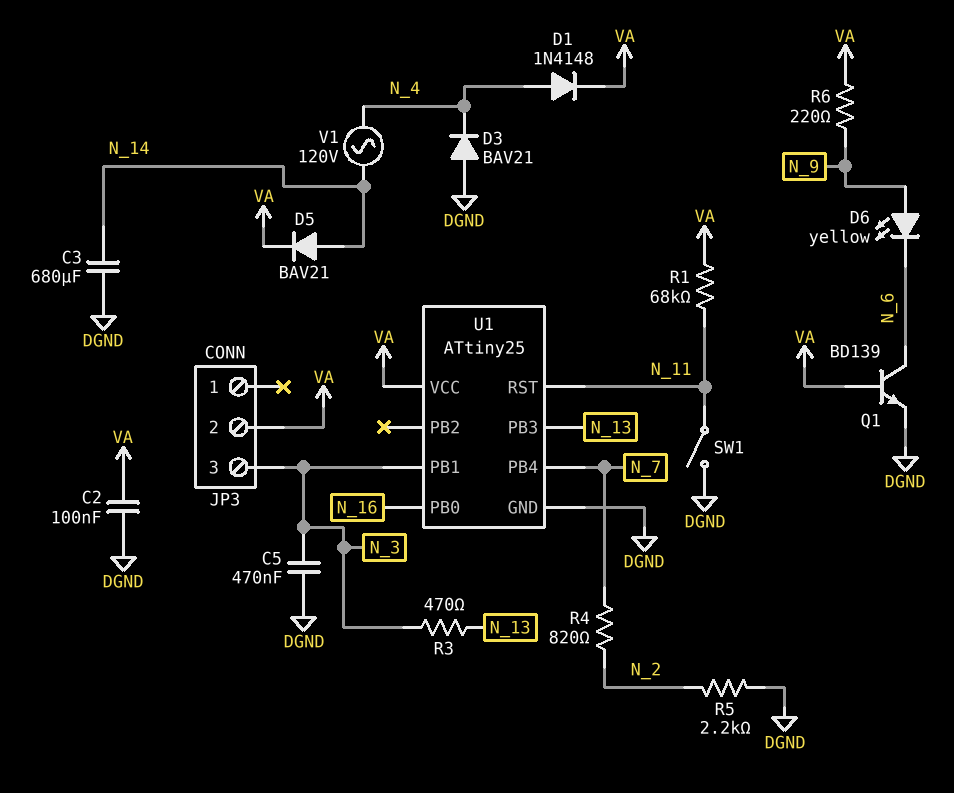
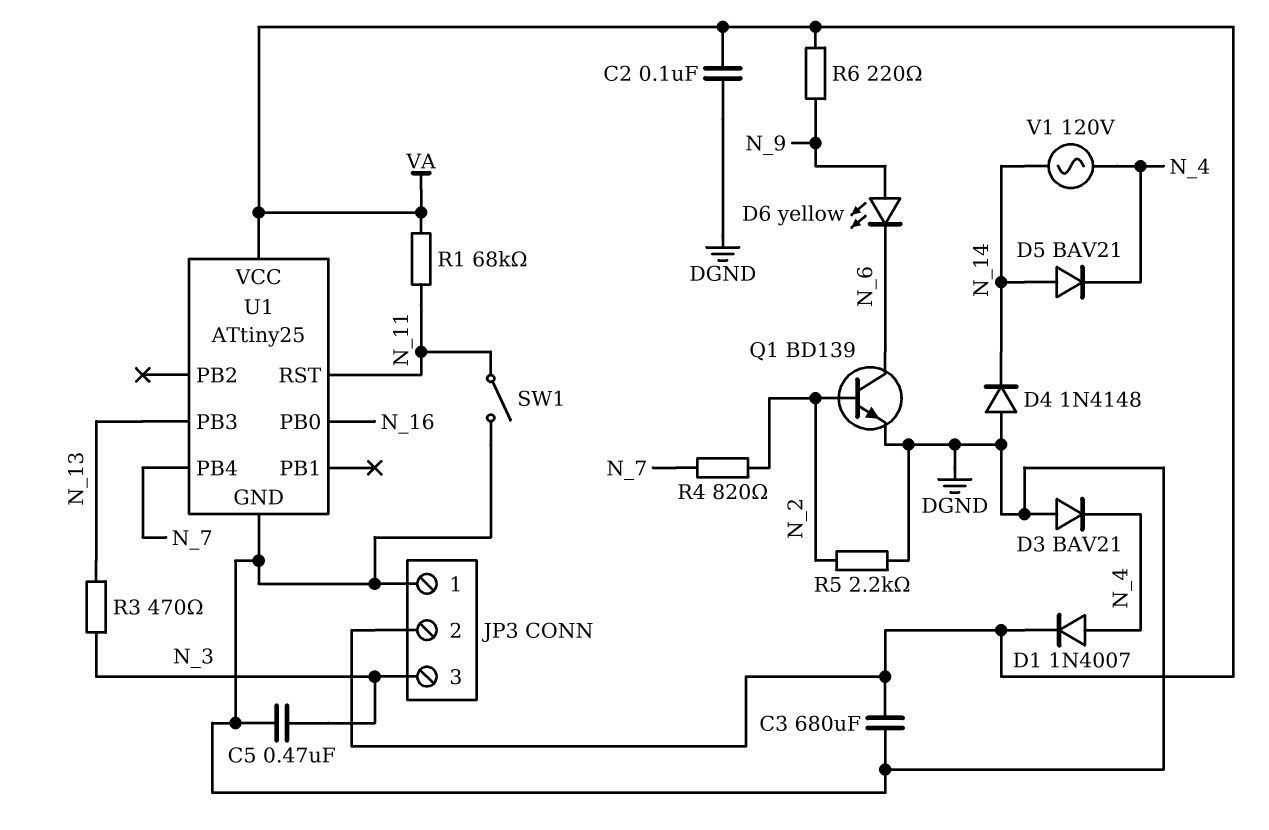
C3: 680uF (DGND, N_14) -> 680uF (DGND, VA)
D1: diode 1N4148 (A N_4, K VA) -> diode 1N4007 (A N_4, K VA)
D4: none -> diode 1N4148 (A DGND, K N_14)
D5: diode BAV21 (A N_14, K VA) -> diode BAV21 (A N_14, K N_4)
JP3 pin 1: none -> DGND
Q1: NPN BD139 (B VA, C N_6, E DGND) -> NPN BD139 (B N_2, C N_6, E DGND)
U1 pin PB1: N_3 -> none

